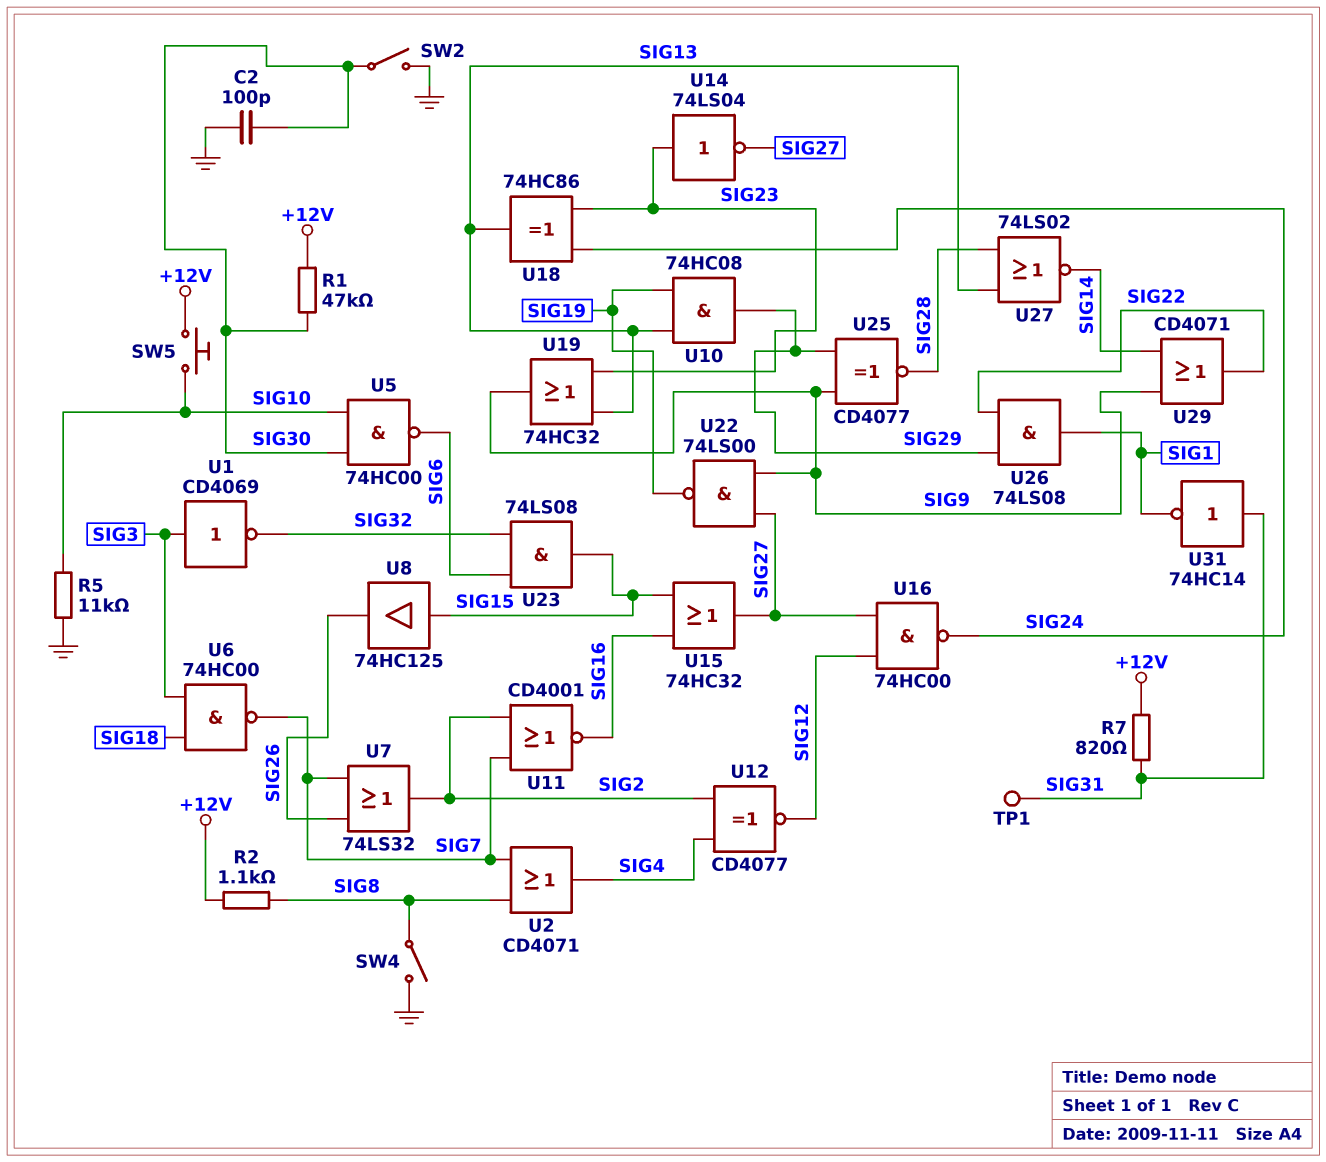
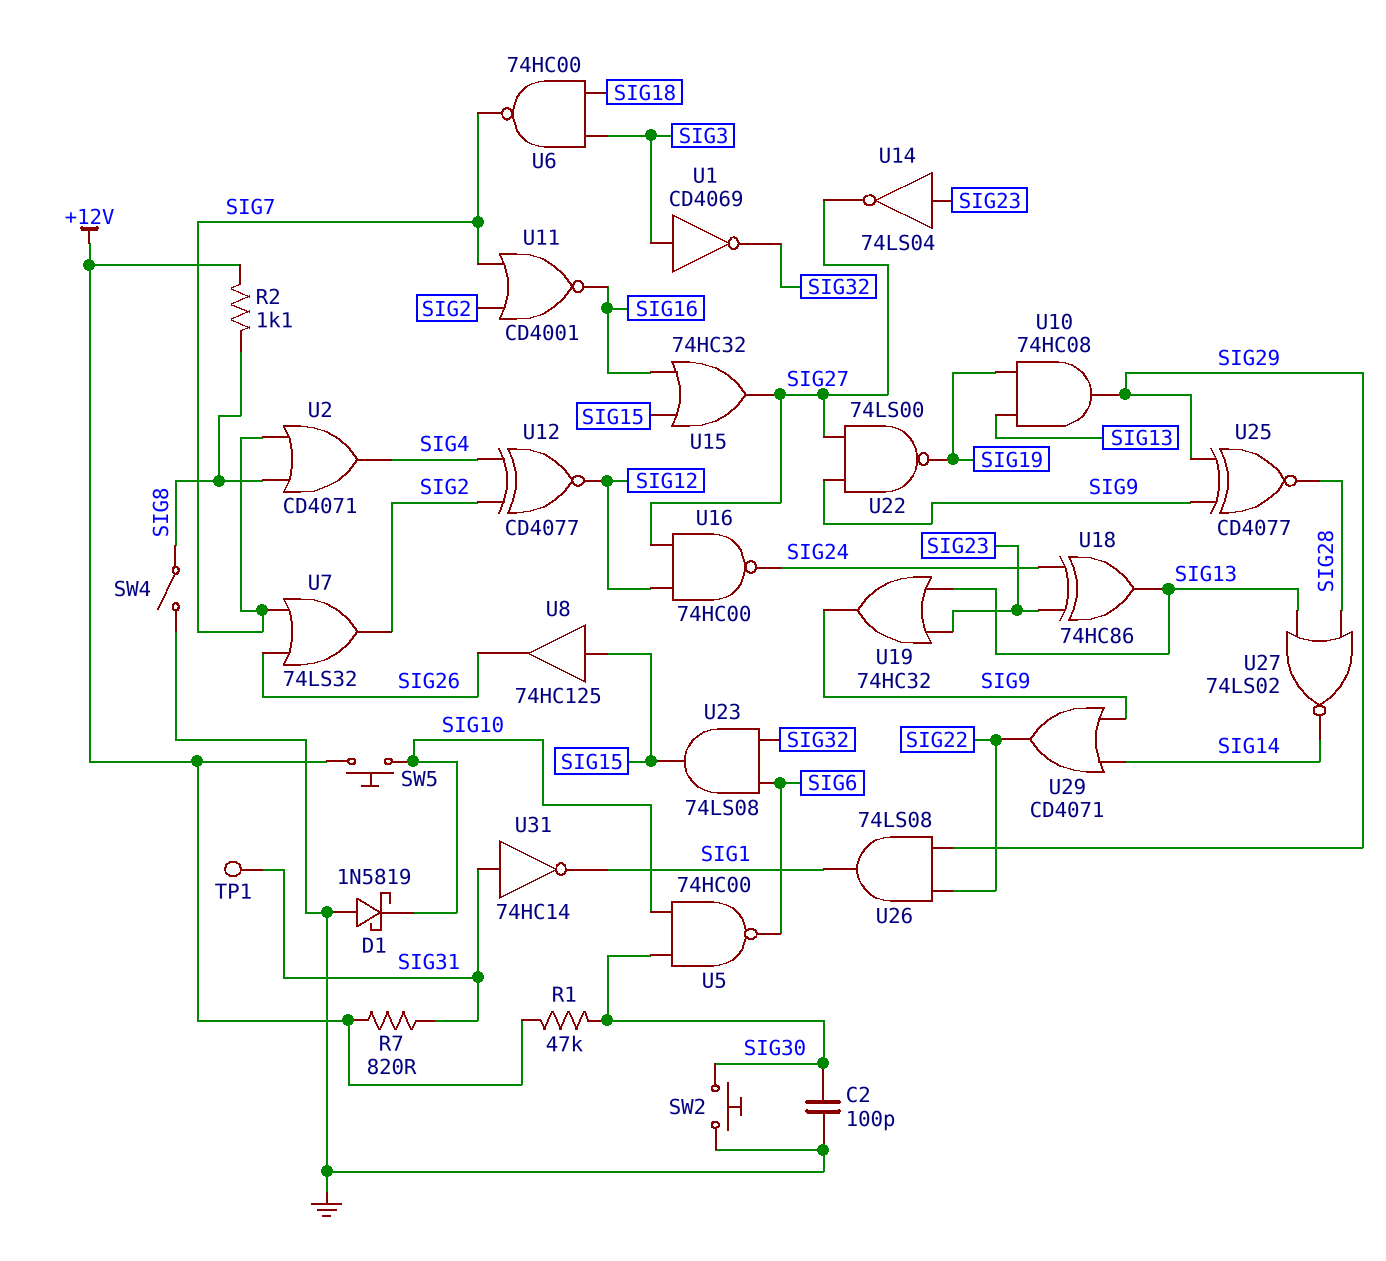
D1: none -> schottky 1N5819 (A GND, K SIG10)
R5: 11k (GND, SIG10) -> none
SW2: switch (GND, SIG30) -> button (GND, SIG30)

